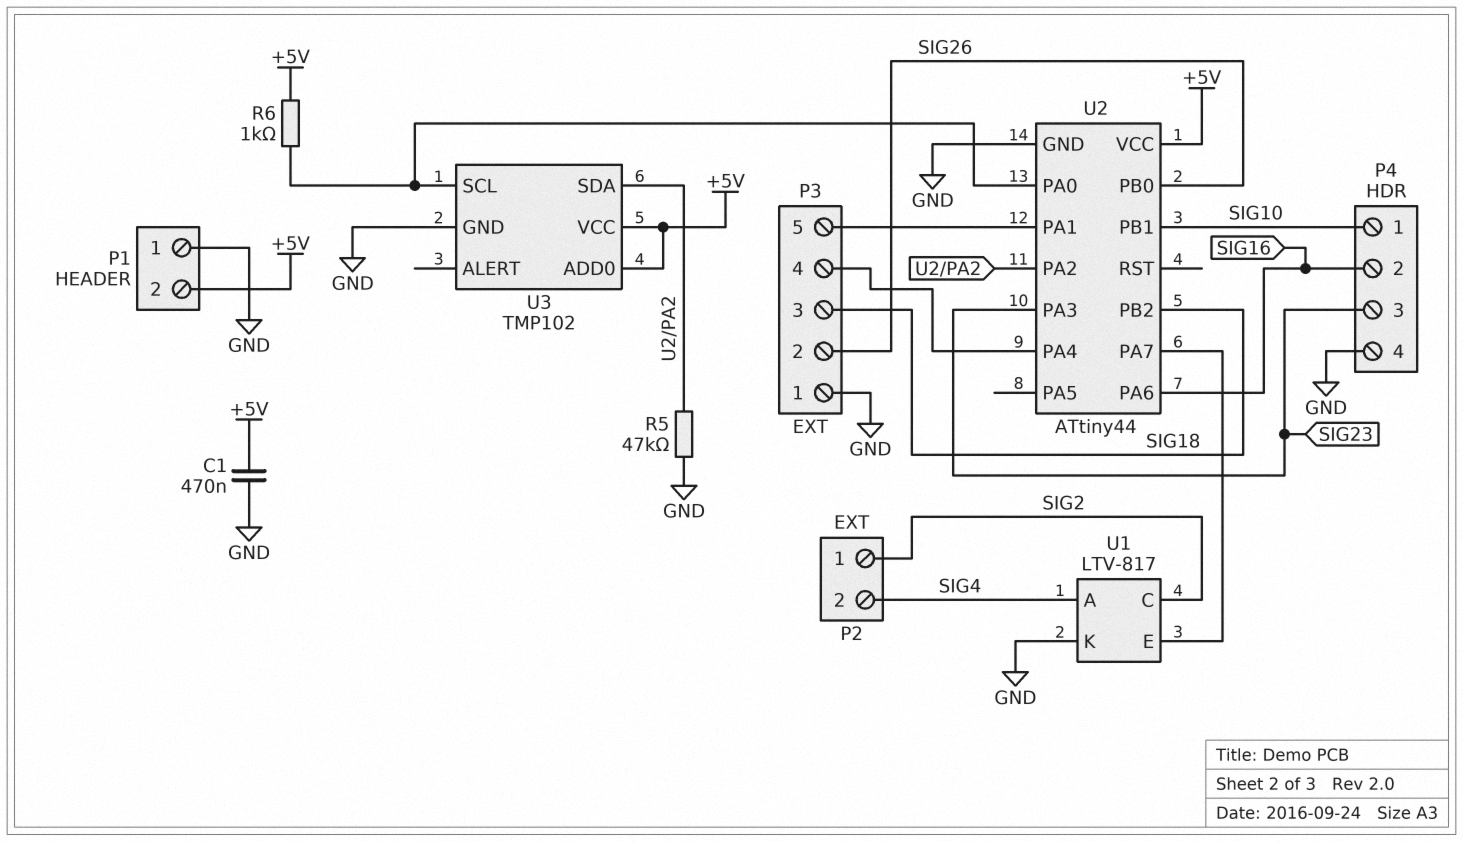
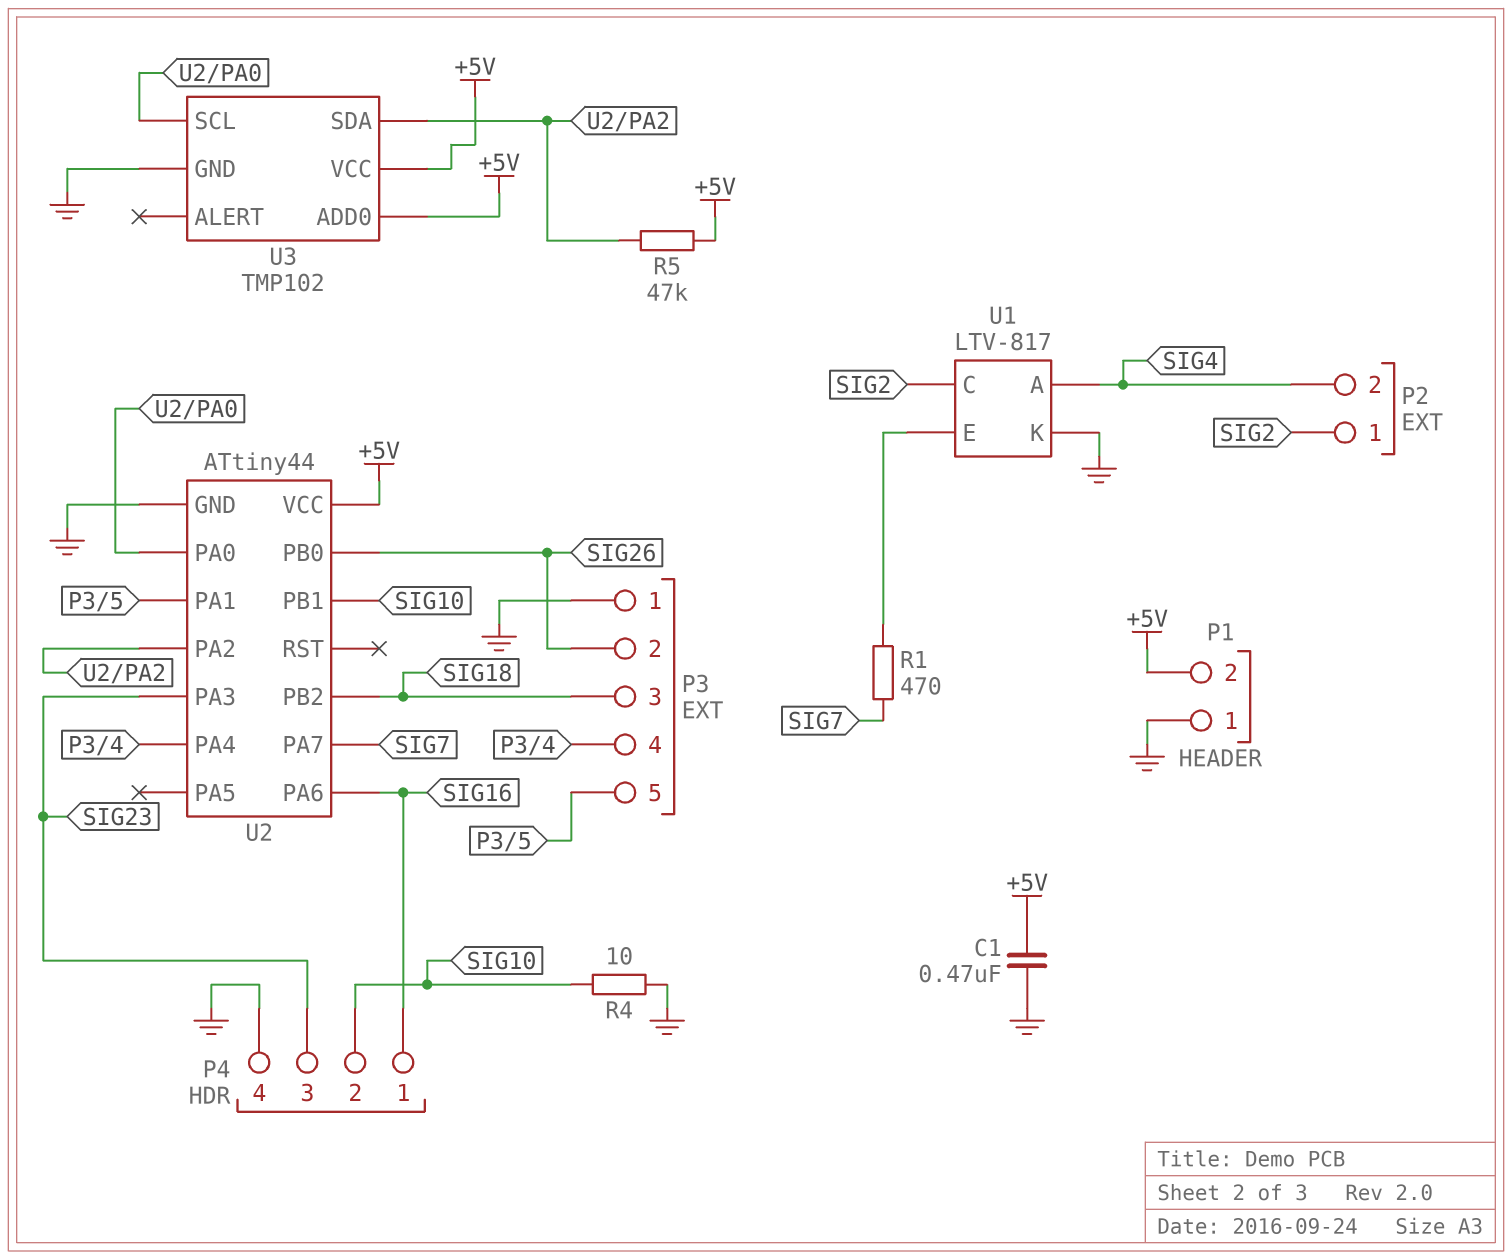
P4 pin 1: SIG10 -> SIG16
P4 pin 2: SIG16 -> SIG10
R1: none -> 470 (SIG7, U1/E)
R4: none -> 10 (GND, SIG10)
R5: 47k (GND, U2/PA2) -> 47k (+5V, U2/PA2)
R6: 1k (+5V, U2/PA0) -> none
U2 pin PA7: U1/E -> SIG7

